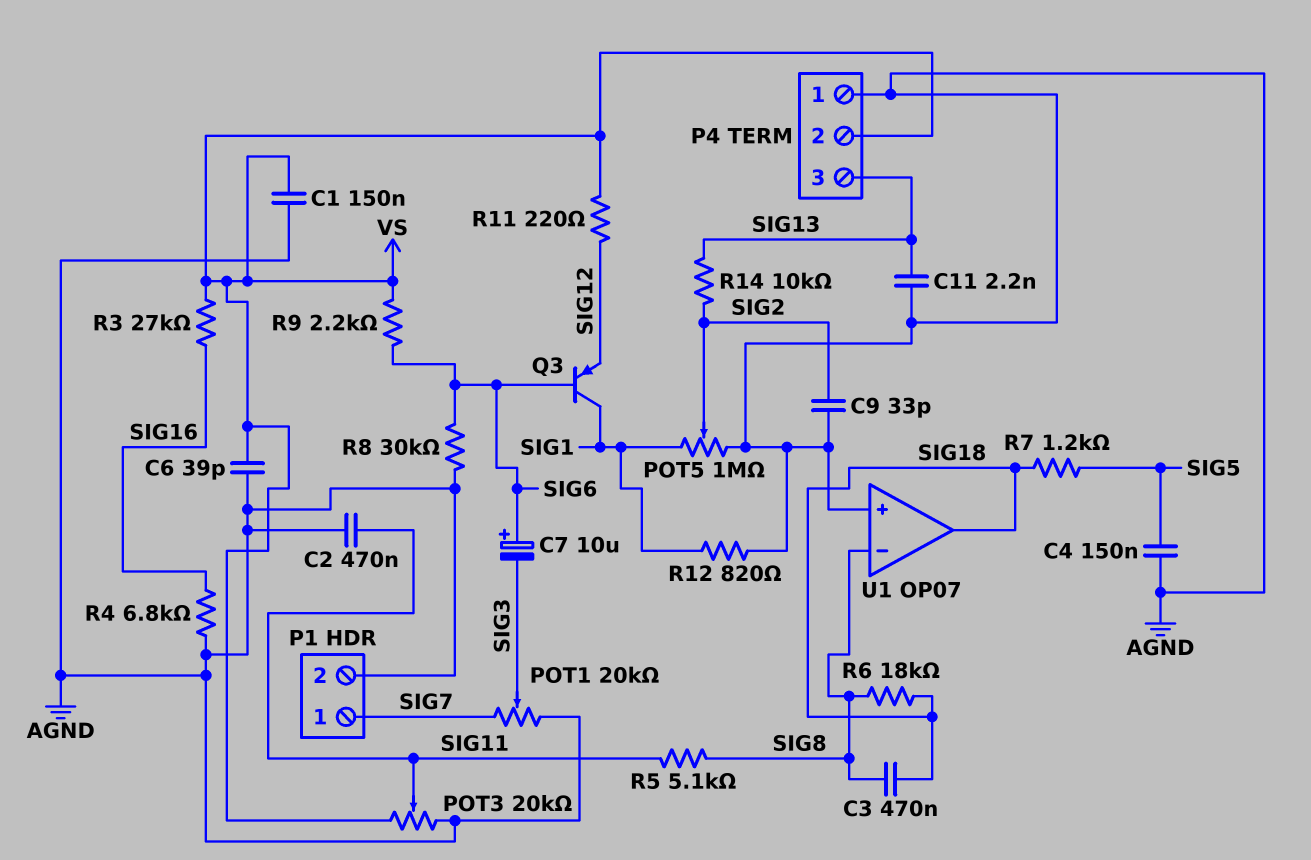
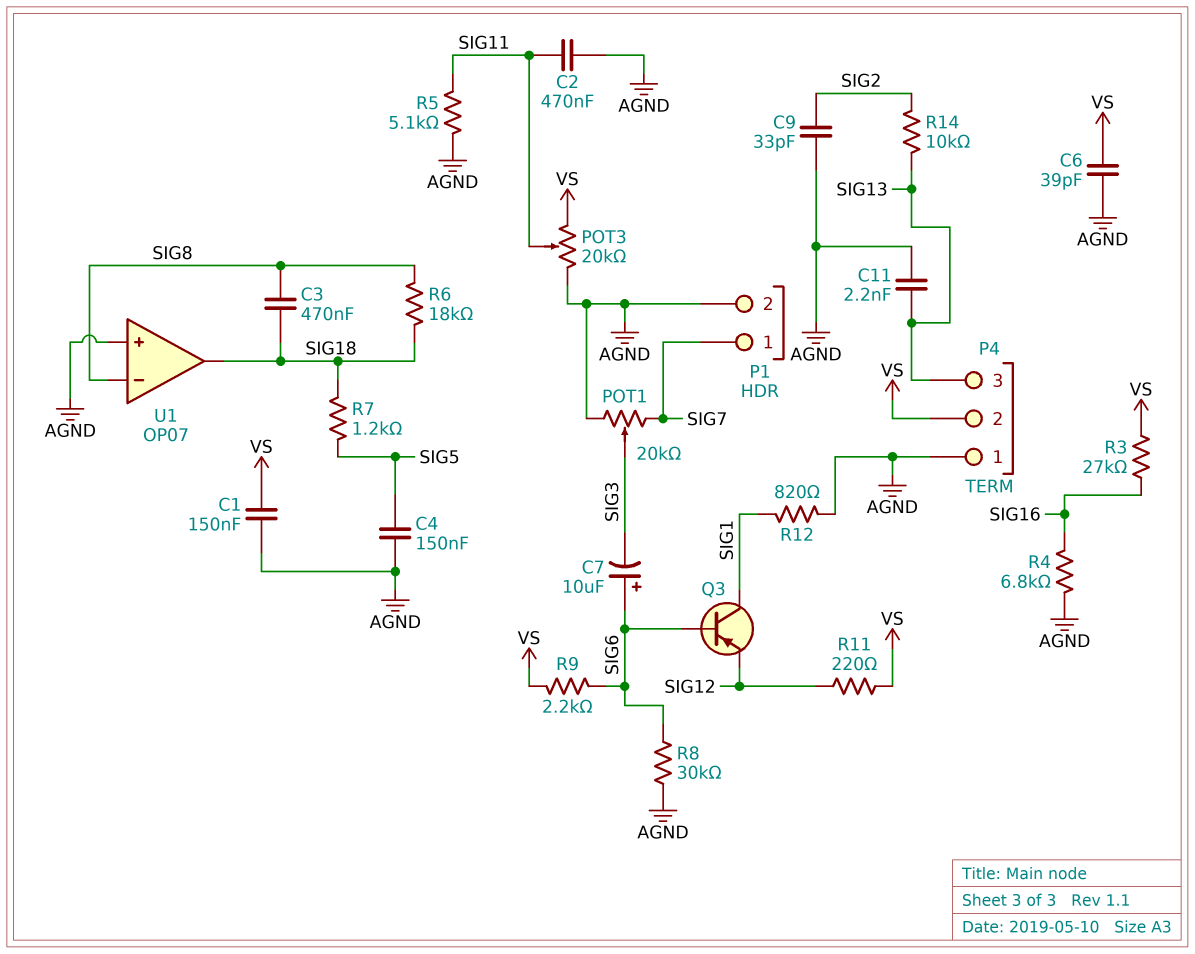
POT5: 1M (AGND, SIG1, wiper SIG2) -> none
R5: 5.1k (SIG8, SIG11) -> 5.1k (AGND, SIG11)

